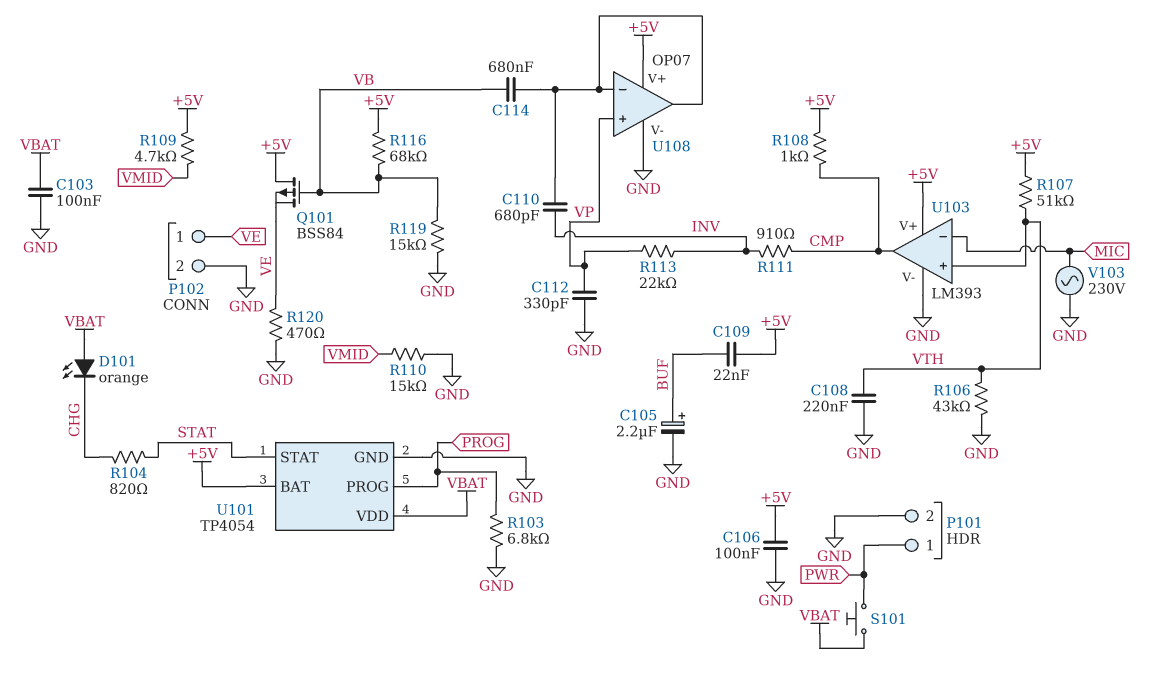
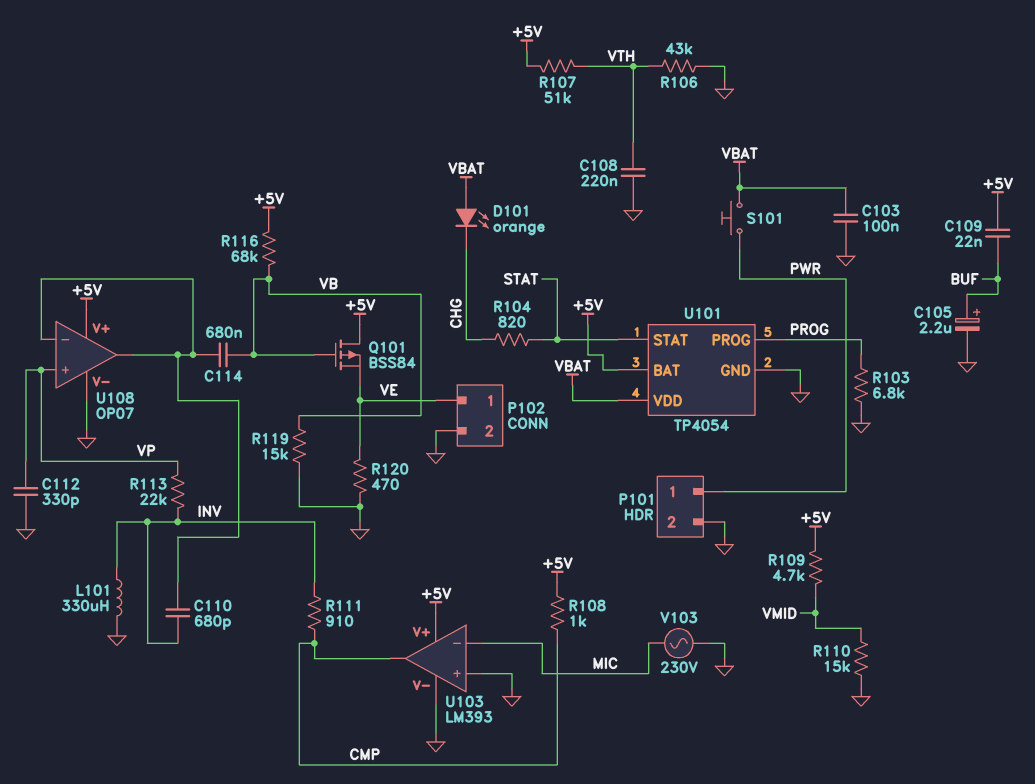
C106: 100nF (+5V, GND) -> none
L101: none -> 330uH (GND, INV)
U103 pin in+: VTH -> GND

